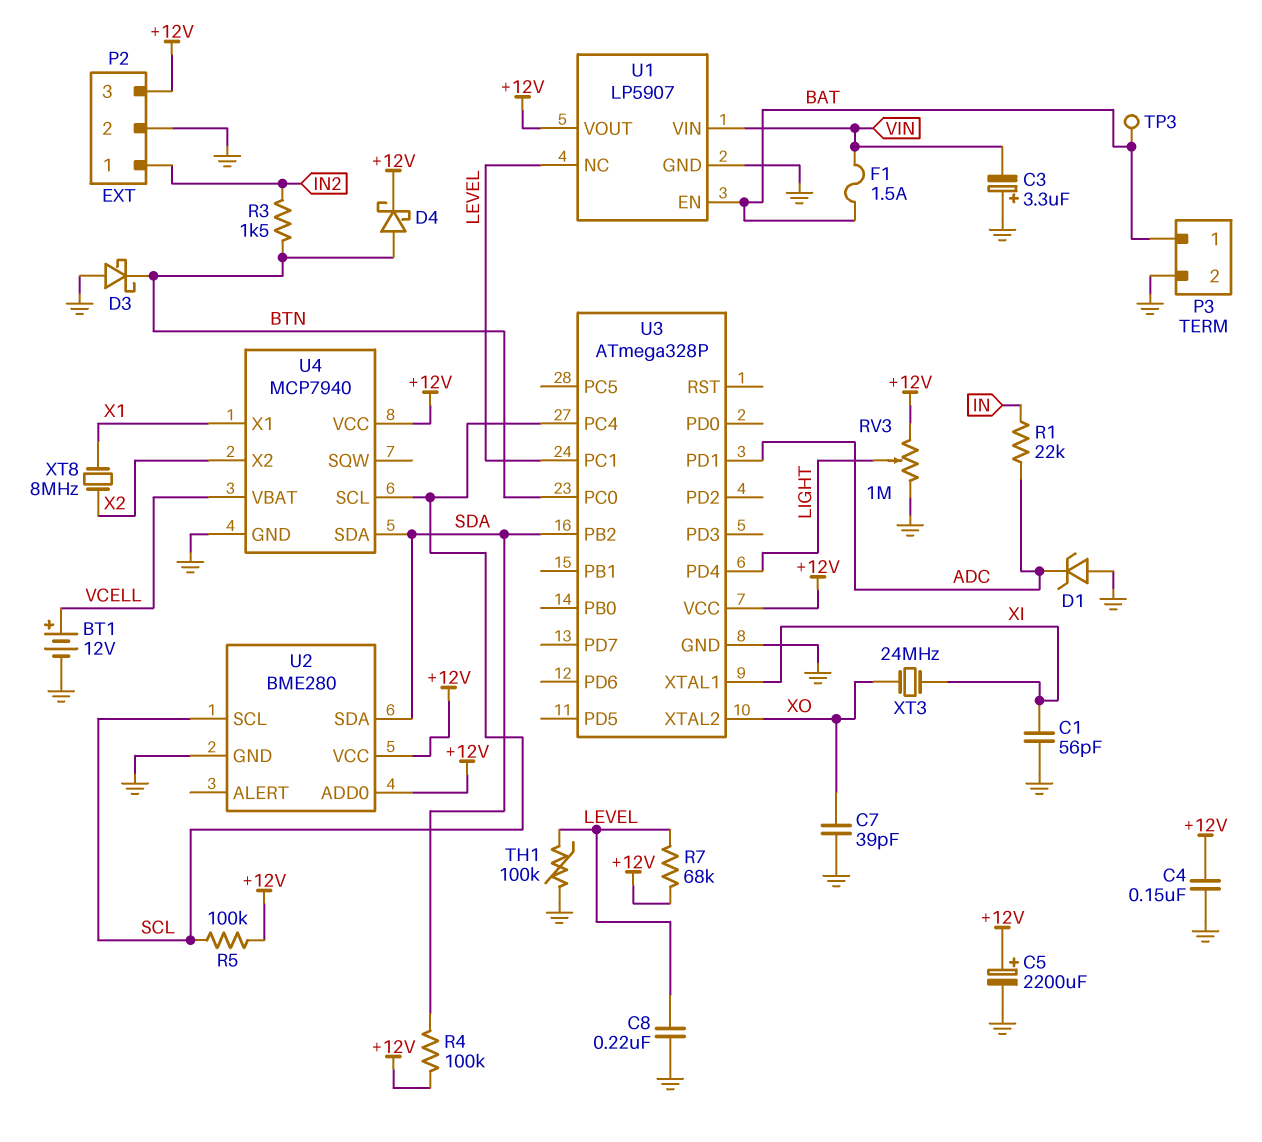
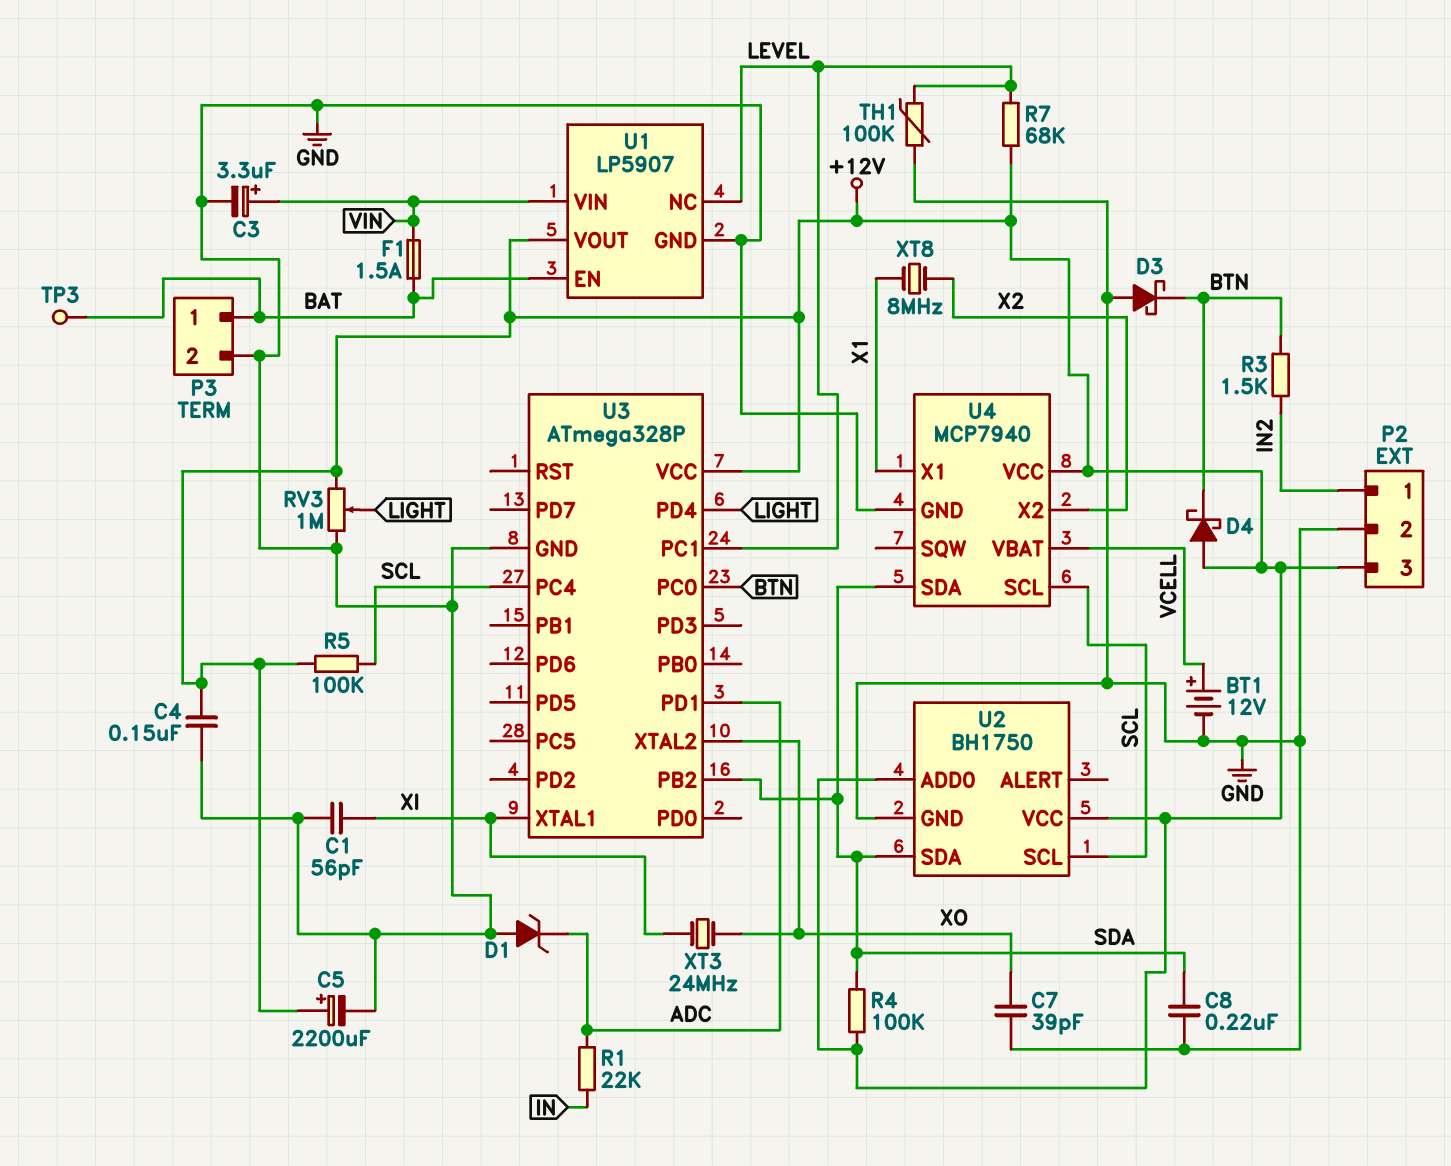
C3: 3.3uF (plus GND, minus VIN) -> 3.3uF (plus VIN, minus GND)
C8: 220nF (GND, LEVEL) -> 220nF (GND, SDA)
D4: schottky (A BTN, K +12V) -> schottky (A +12V, K BTN)
U2: BME280 -> BH1750

